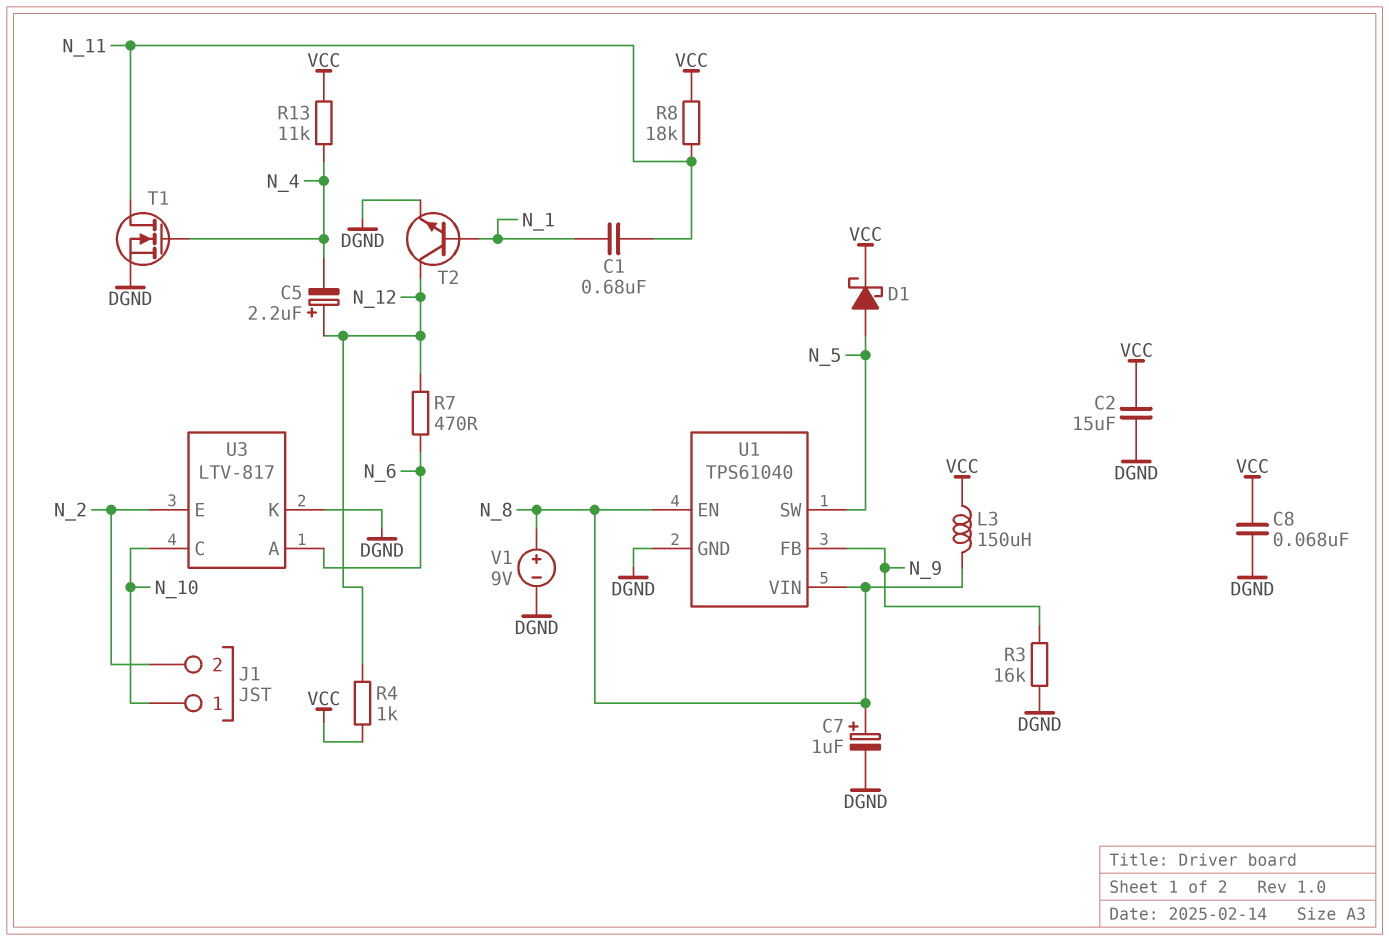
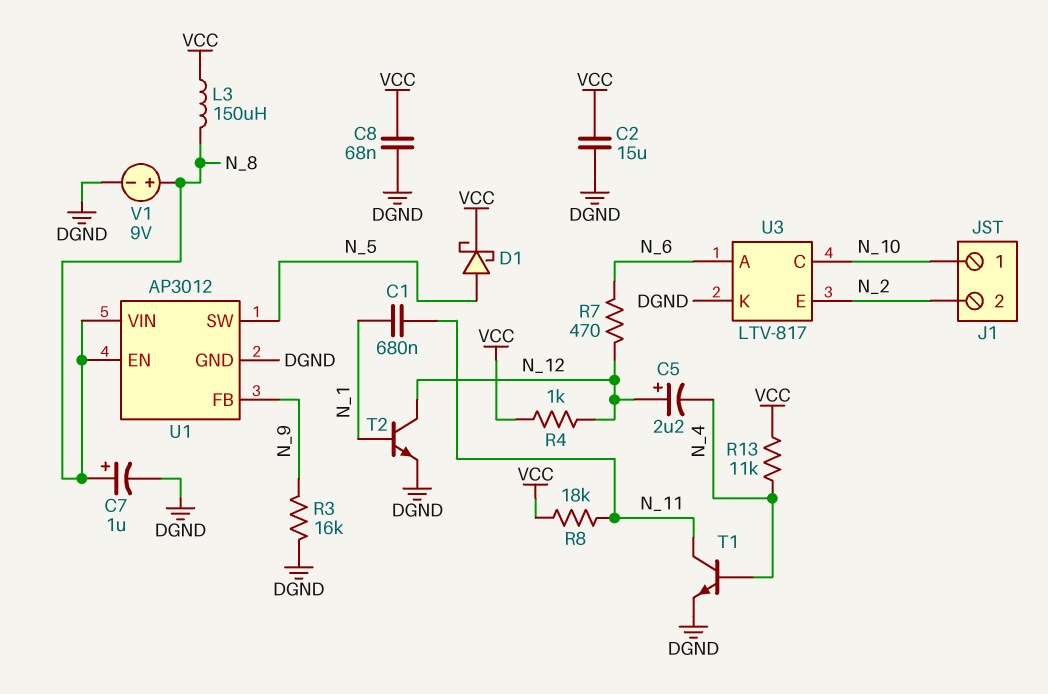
T1: NMOS (G N_4, D N_11, S DGND) -> NPN (B N_4, C N_11, E DGND)
U1: TPS61040 -> AP3012

